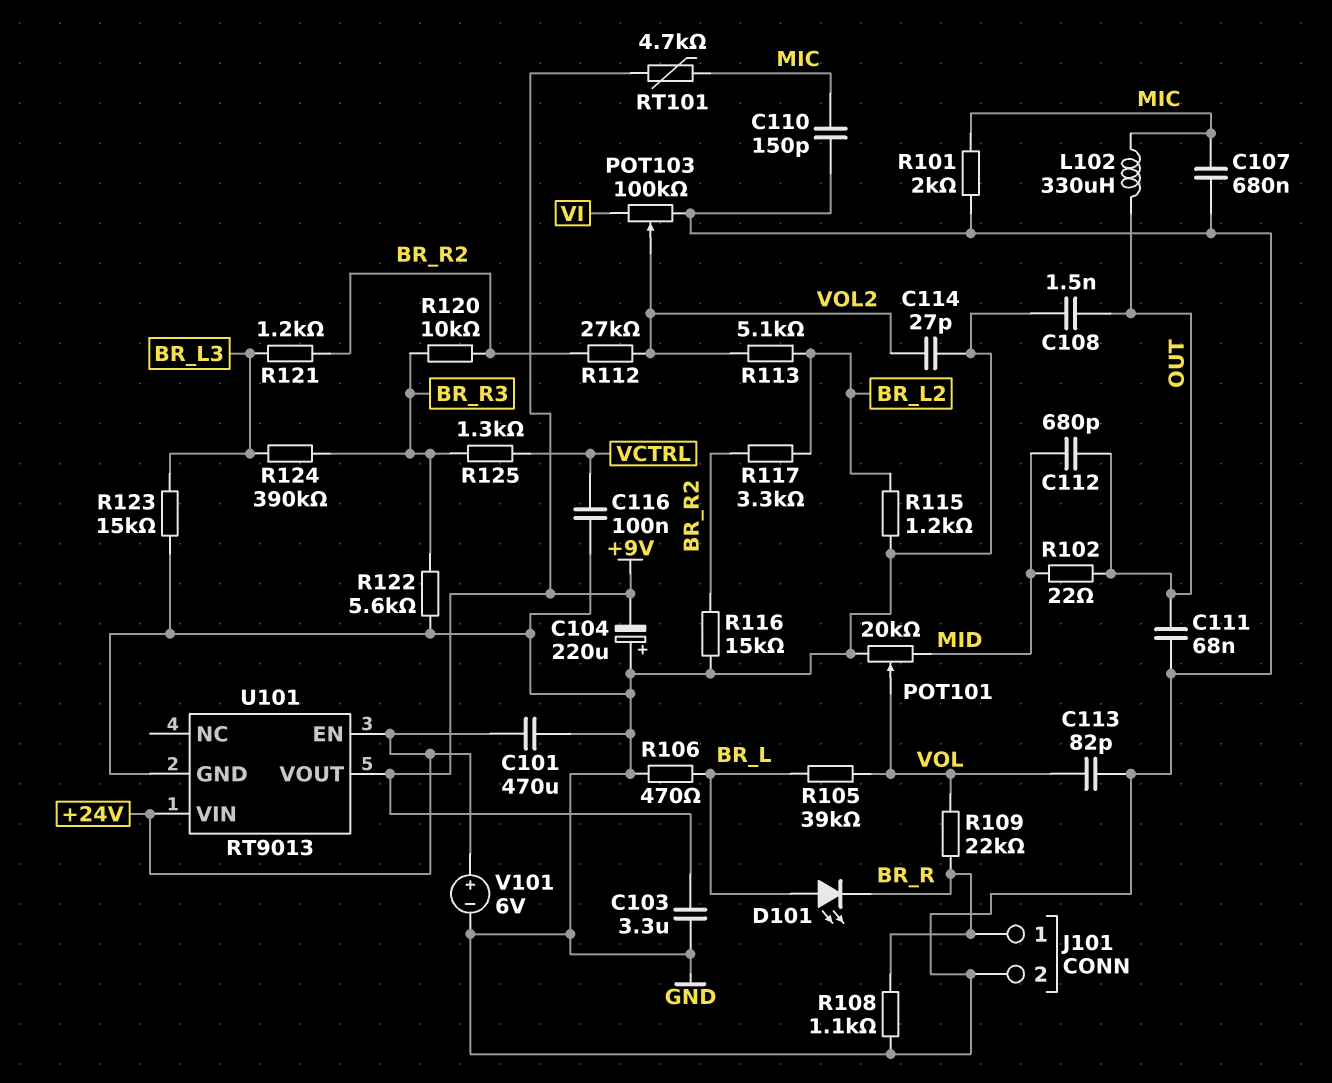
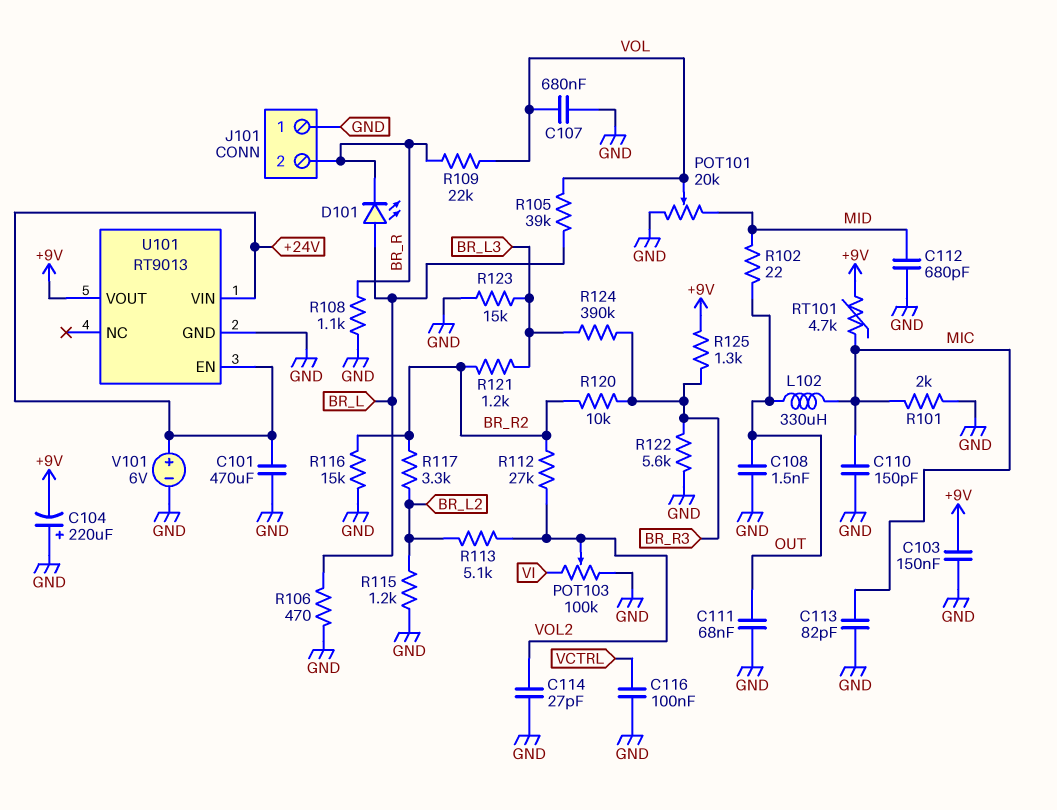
C103: 3.3uF (+9V, GND) -> 150nF (+9V, GND)
C107: 680nF (GND, MIC) -> 680nF (GND, VOL)
C112: 680pF (MID, OUT) -> 680pF (GND, MID)
C113: 82pF (GND, VOL) -> 82pF (GND, MIC)
J101 pin 1: BR_R -> GND
J101 pin 2: GND -> BR_R
R125: 1.3k (BR_R3, VCTRL) -> 1.3k (+9V, BR_R3)

